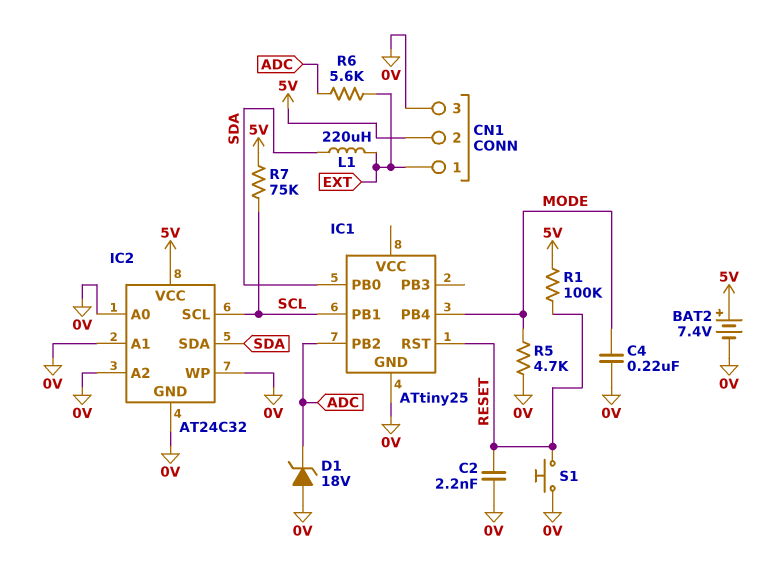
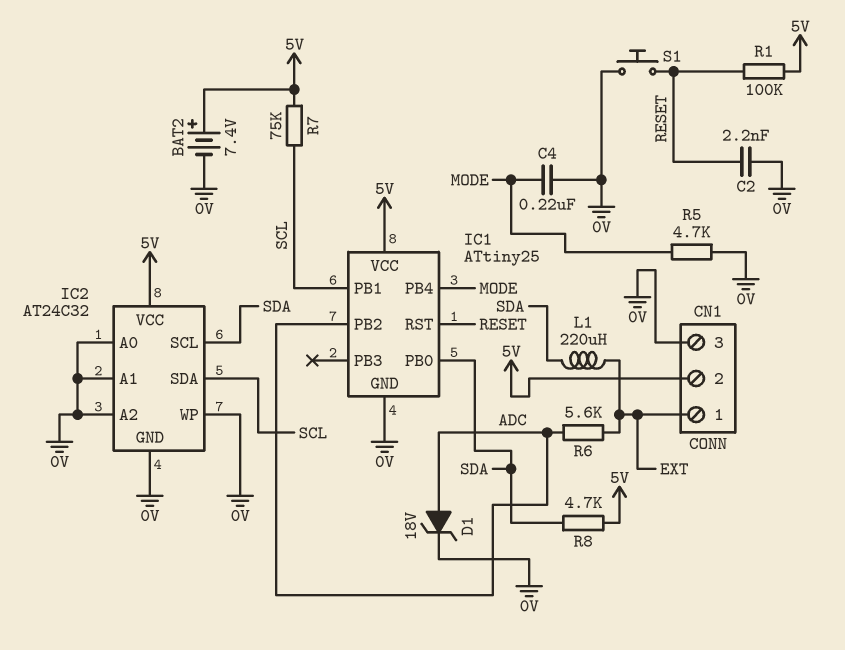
D1: zener 18V (A 0V, K ADC) -> zener 18V (A ADC, K 0V)
IC1 pin VCC: none -> 5V
IC2 pin SCL: SCL -> SDA
IC2 pin SDA: SDA -> SCL
R8: none -> 4.7k (5V, SDA)

